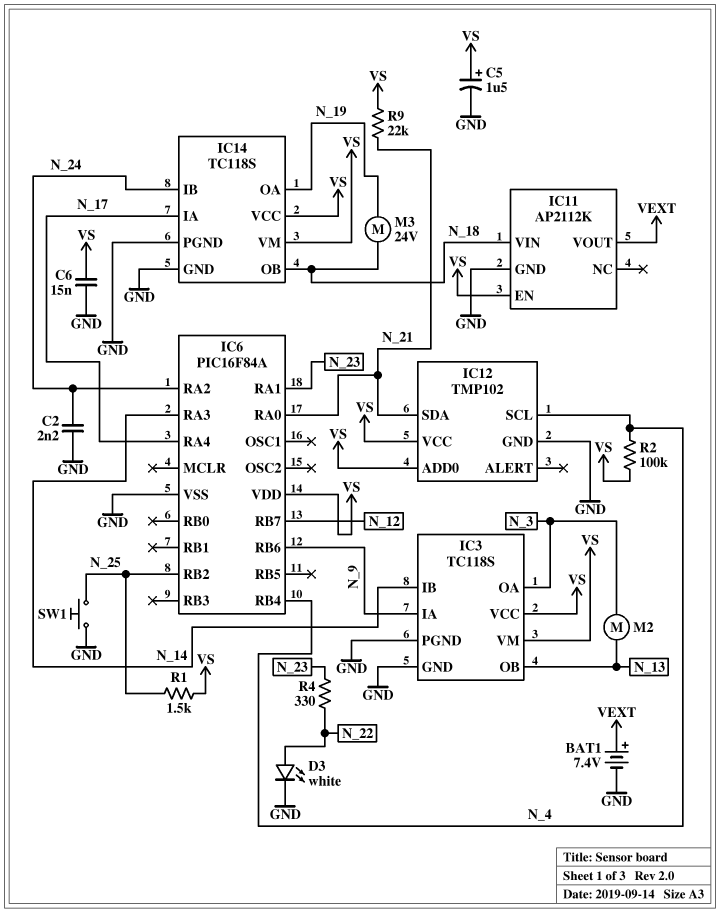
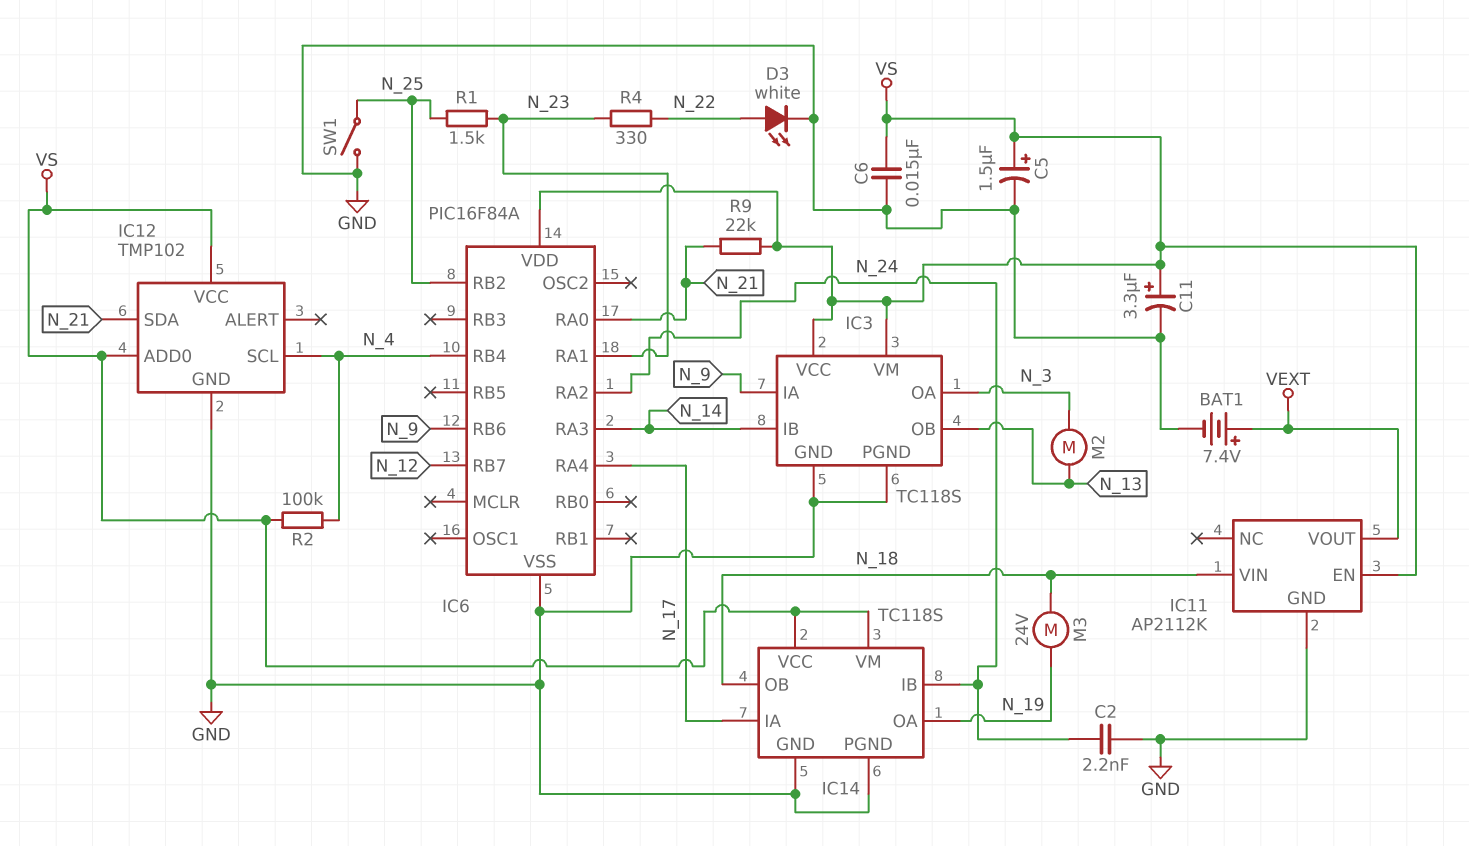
C11: none -> 3.3uF (plus VS, minus GND)
R1: 1.5k (N_25, VS) -> 1.5k (N_23, N_25)
SW1: button (GND, N_25) -> switch (GND, N_25)

